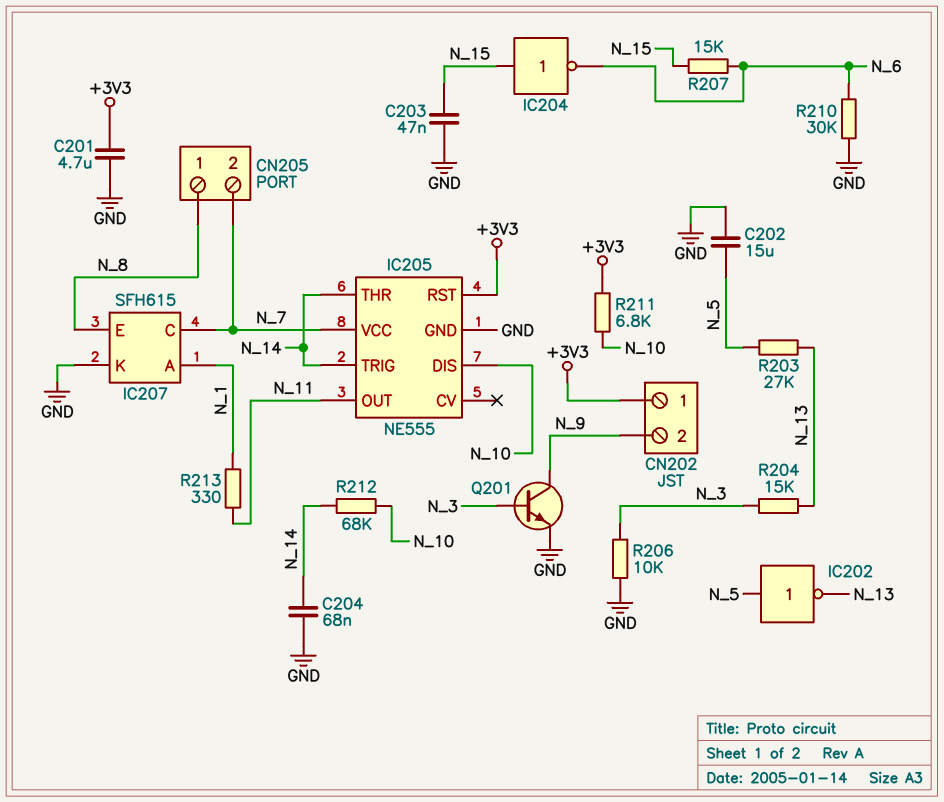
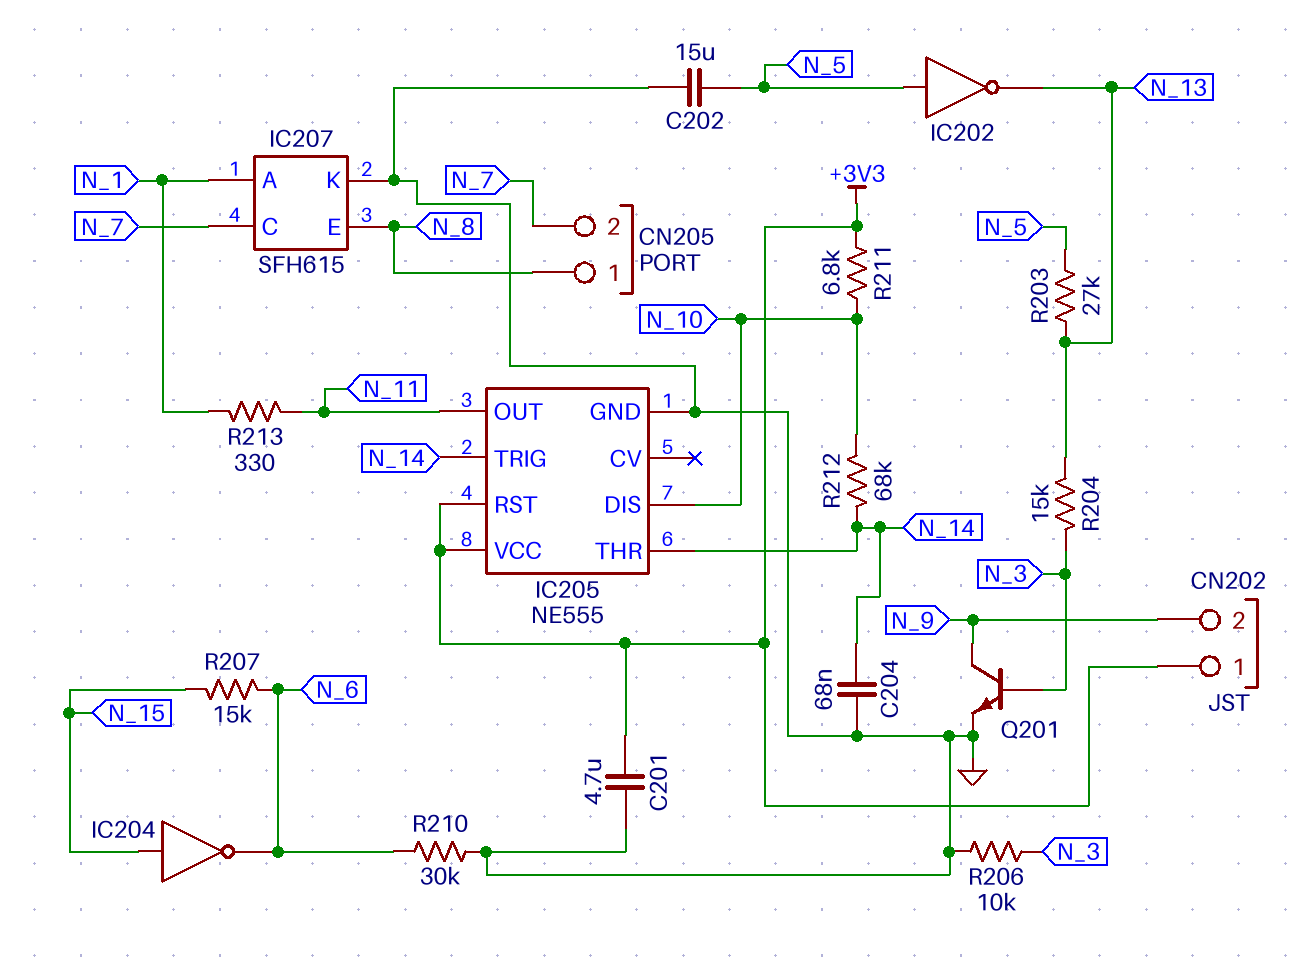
C203: 47nF (GND, N_15) -> none
IC205 pin VCC: N_7 -> +3V3

